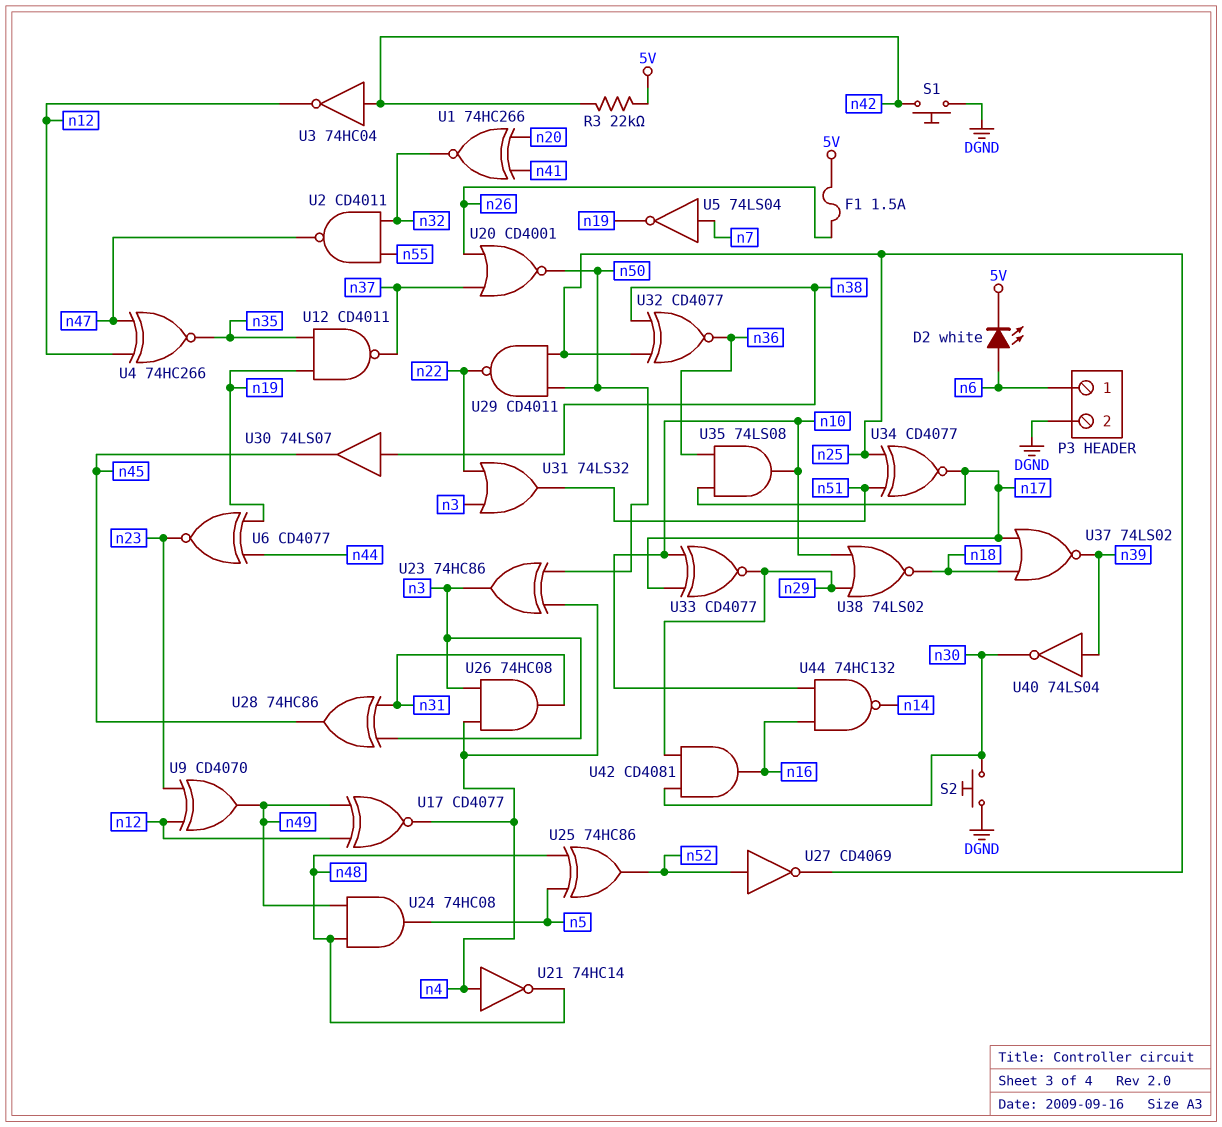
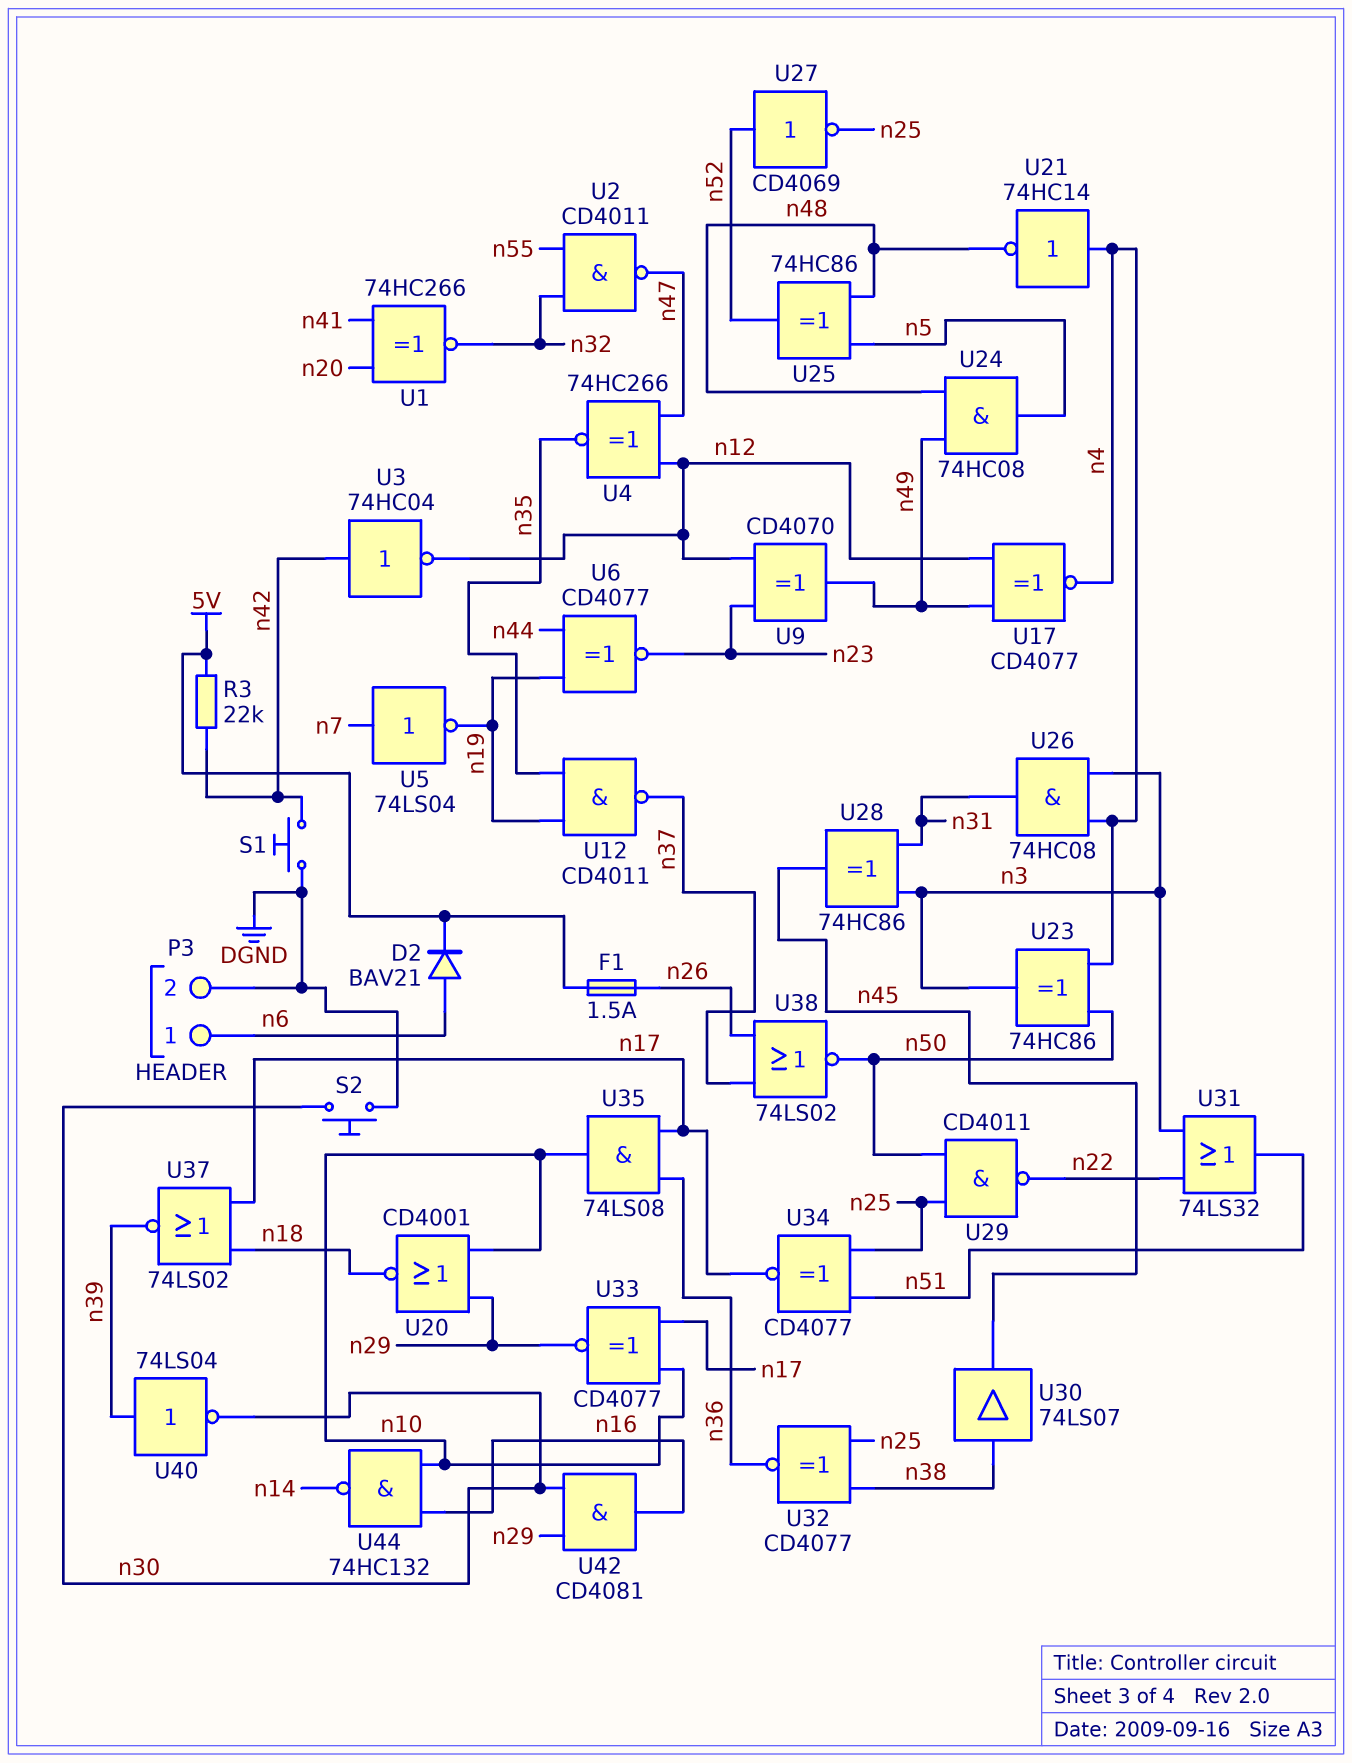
D2: LED white (A n6, K 5V) -> diode BAV21 (A n6, K 5V)
U20: NOR CD4001 (in n26, in n37, out n50) -> NOR CD4001 (in n10, in n29, out n18)
U38: NOR 74LS02 (in n10, in n29, out n18) -> NOR 74LS02 (in n26, in n37, out n50)

